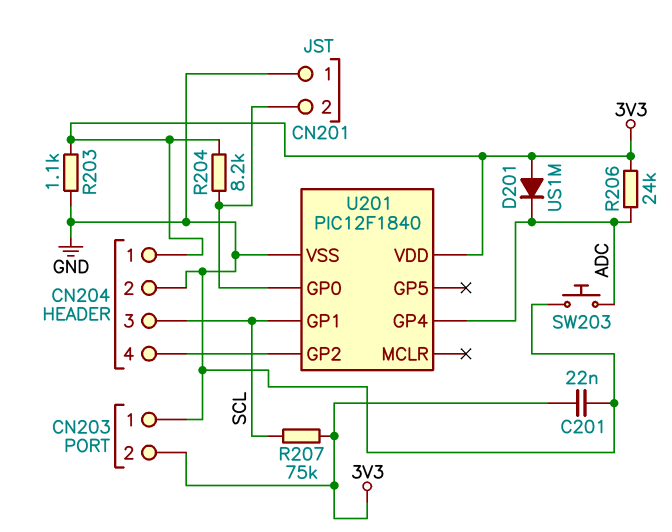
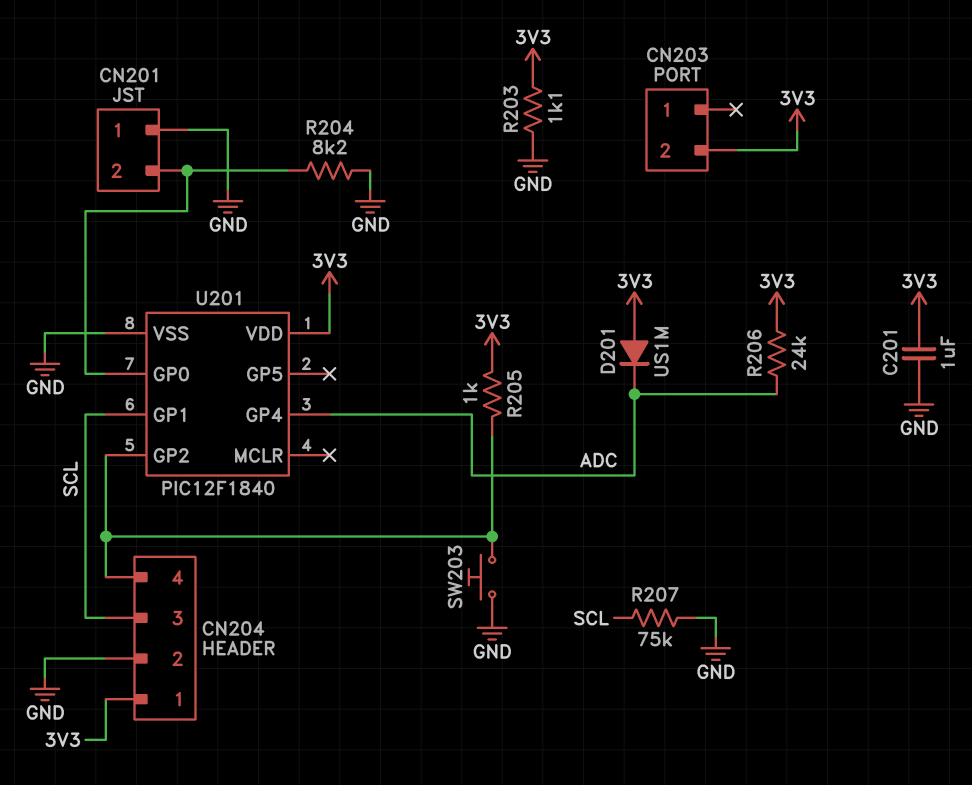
C201: 22nF (3V3, GND) -> 1uF (3V3, GND)
CN203 pin 1: GND -> none
R204: 8.2k (3V3, CN201/2) -> 8.2k (CN201/2, GND)
R205: none -> 1k (3V3, CN204/4)
R207: 75k (3V3, SCL) -> 75k (GND, SCL)
SW203: button (ADC, GND) -> button (CN204/4, GND)

